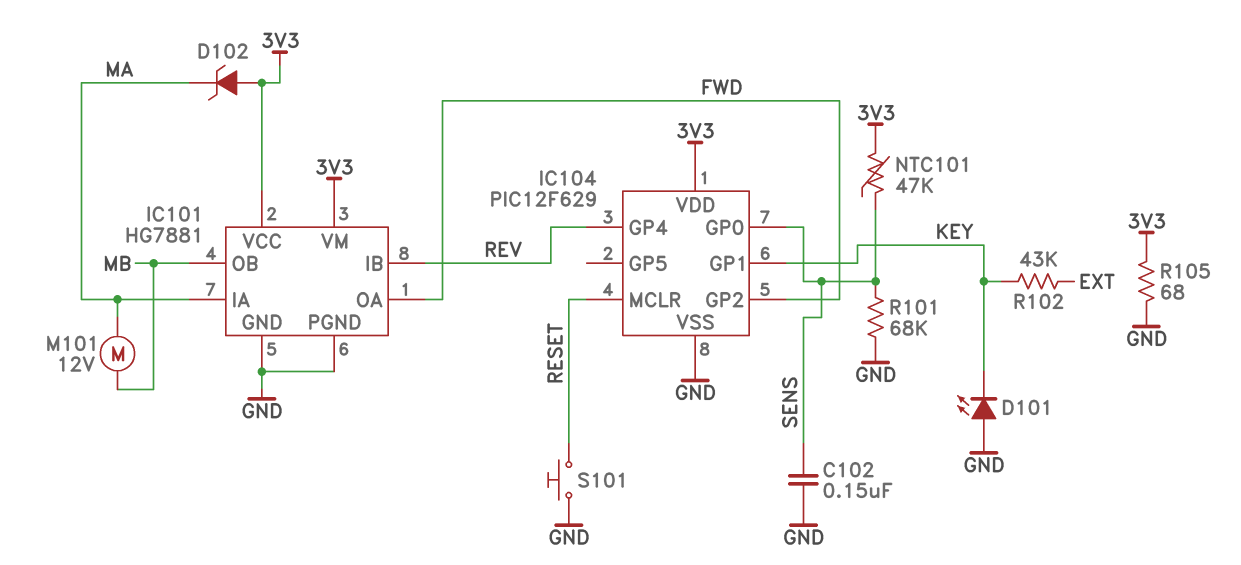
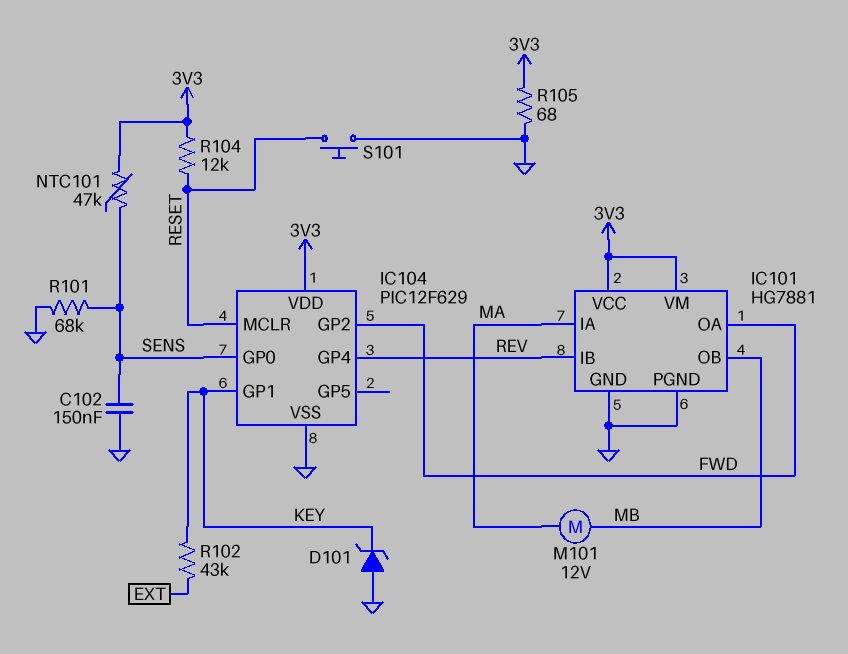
D101: LED (A GND, K KEY) -> zener (A GND, K KEY)
D102: zener (A 3V3, K MA) -> none
R104: none -> 12k (3V3, RESET)

